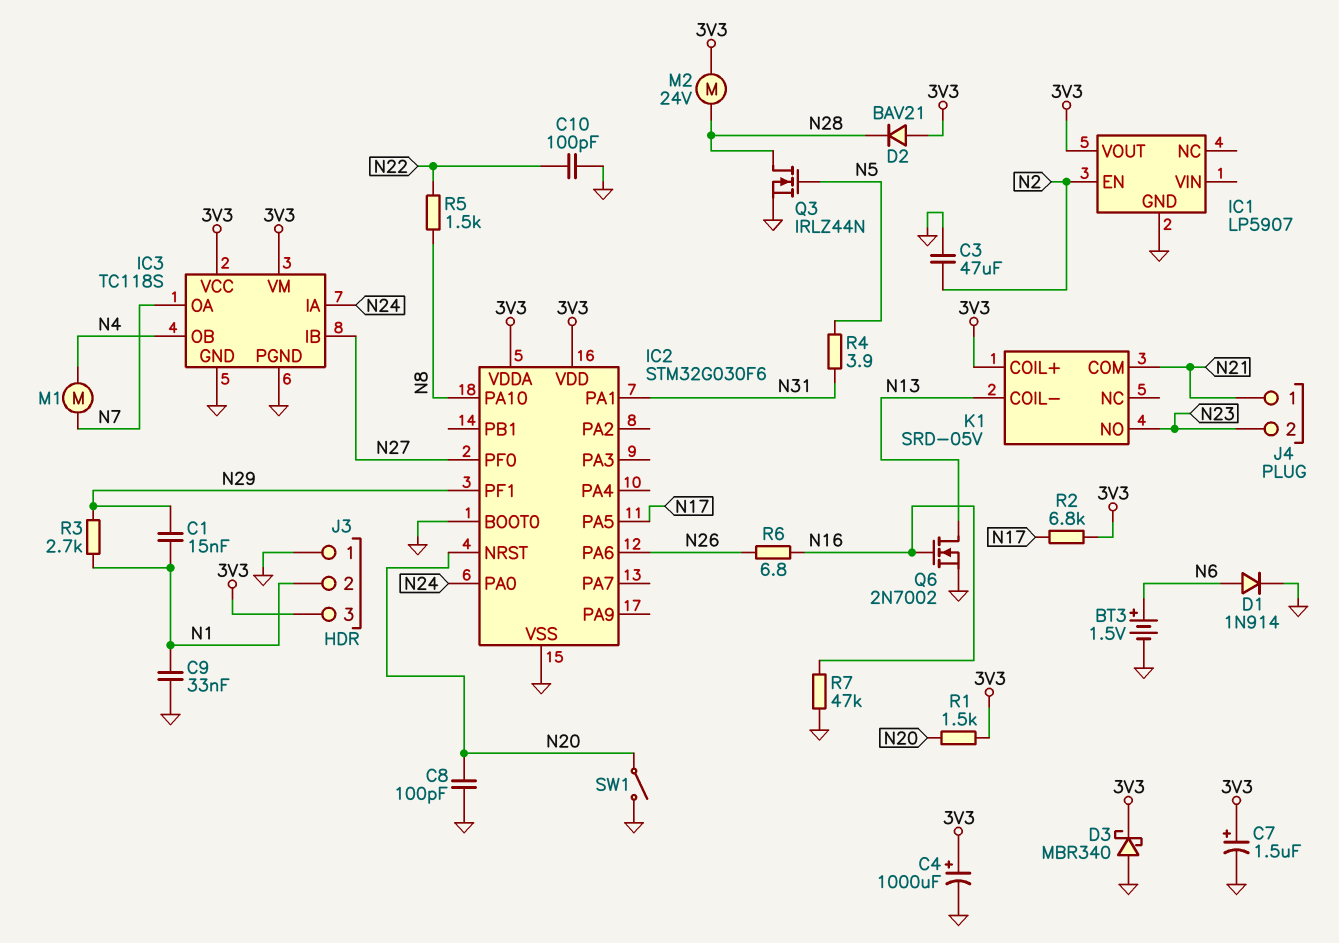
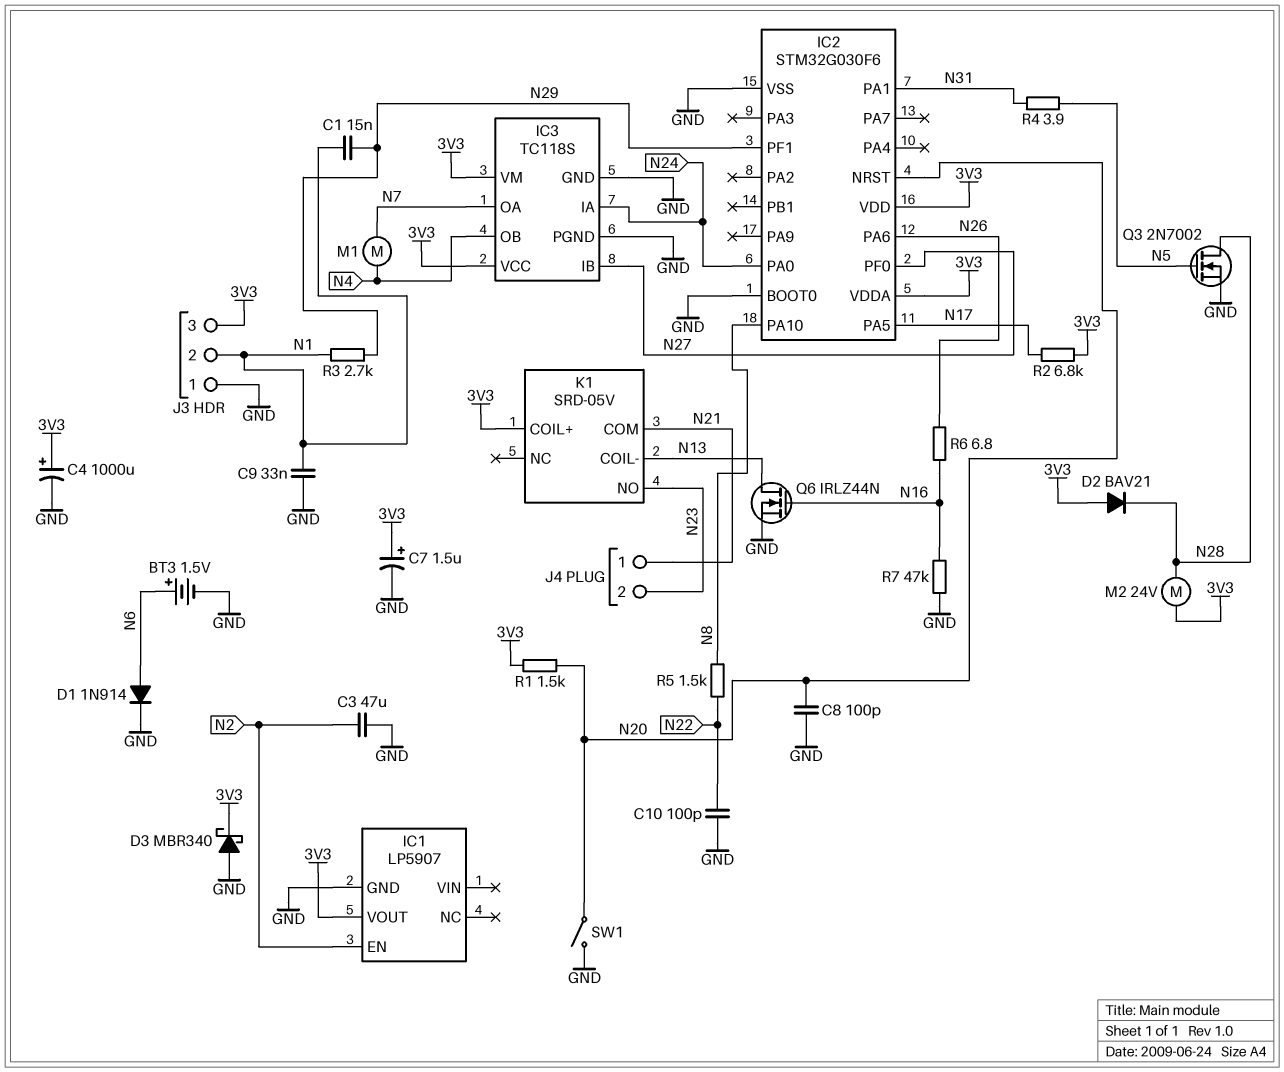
Q3: NMOS IRLZ44N (G N5, D N28, S GND) -> NMOS 2N7002 (G N5, D N28, S GND)
Q6: NMOS 2N7002 (G N16, D N13, S GND) -> NMOS IRLZ44N (G N16, D N13, S GND)

